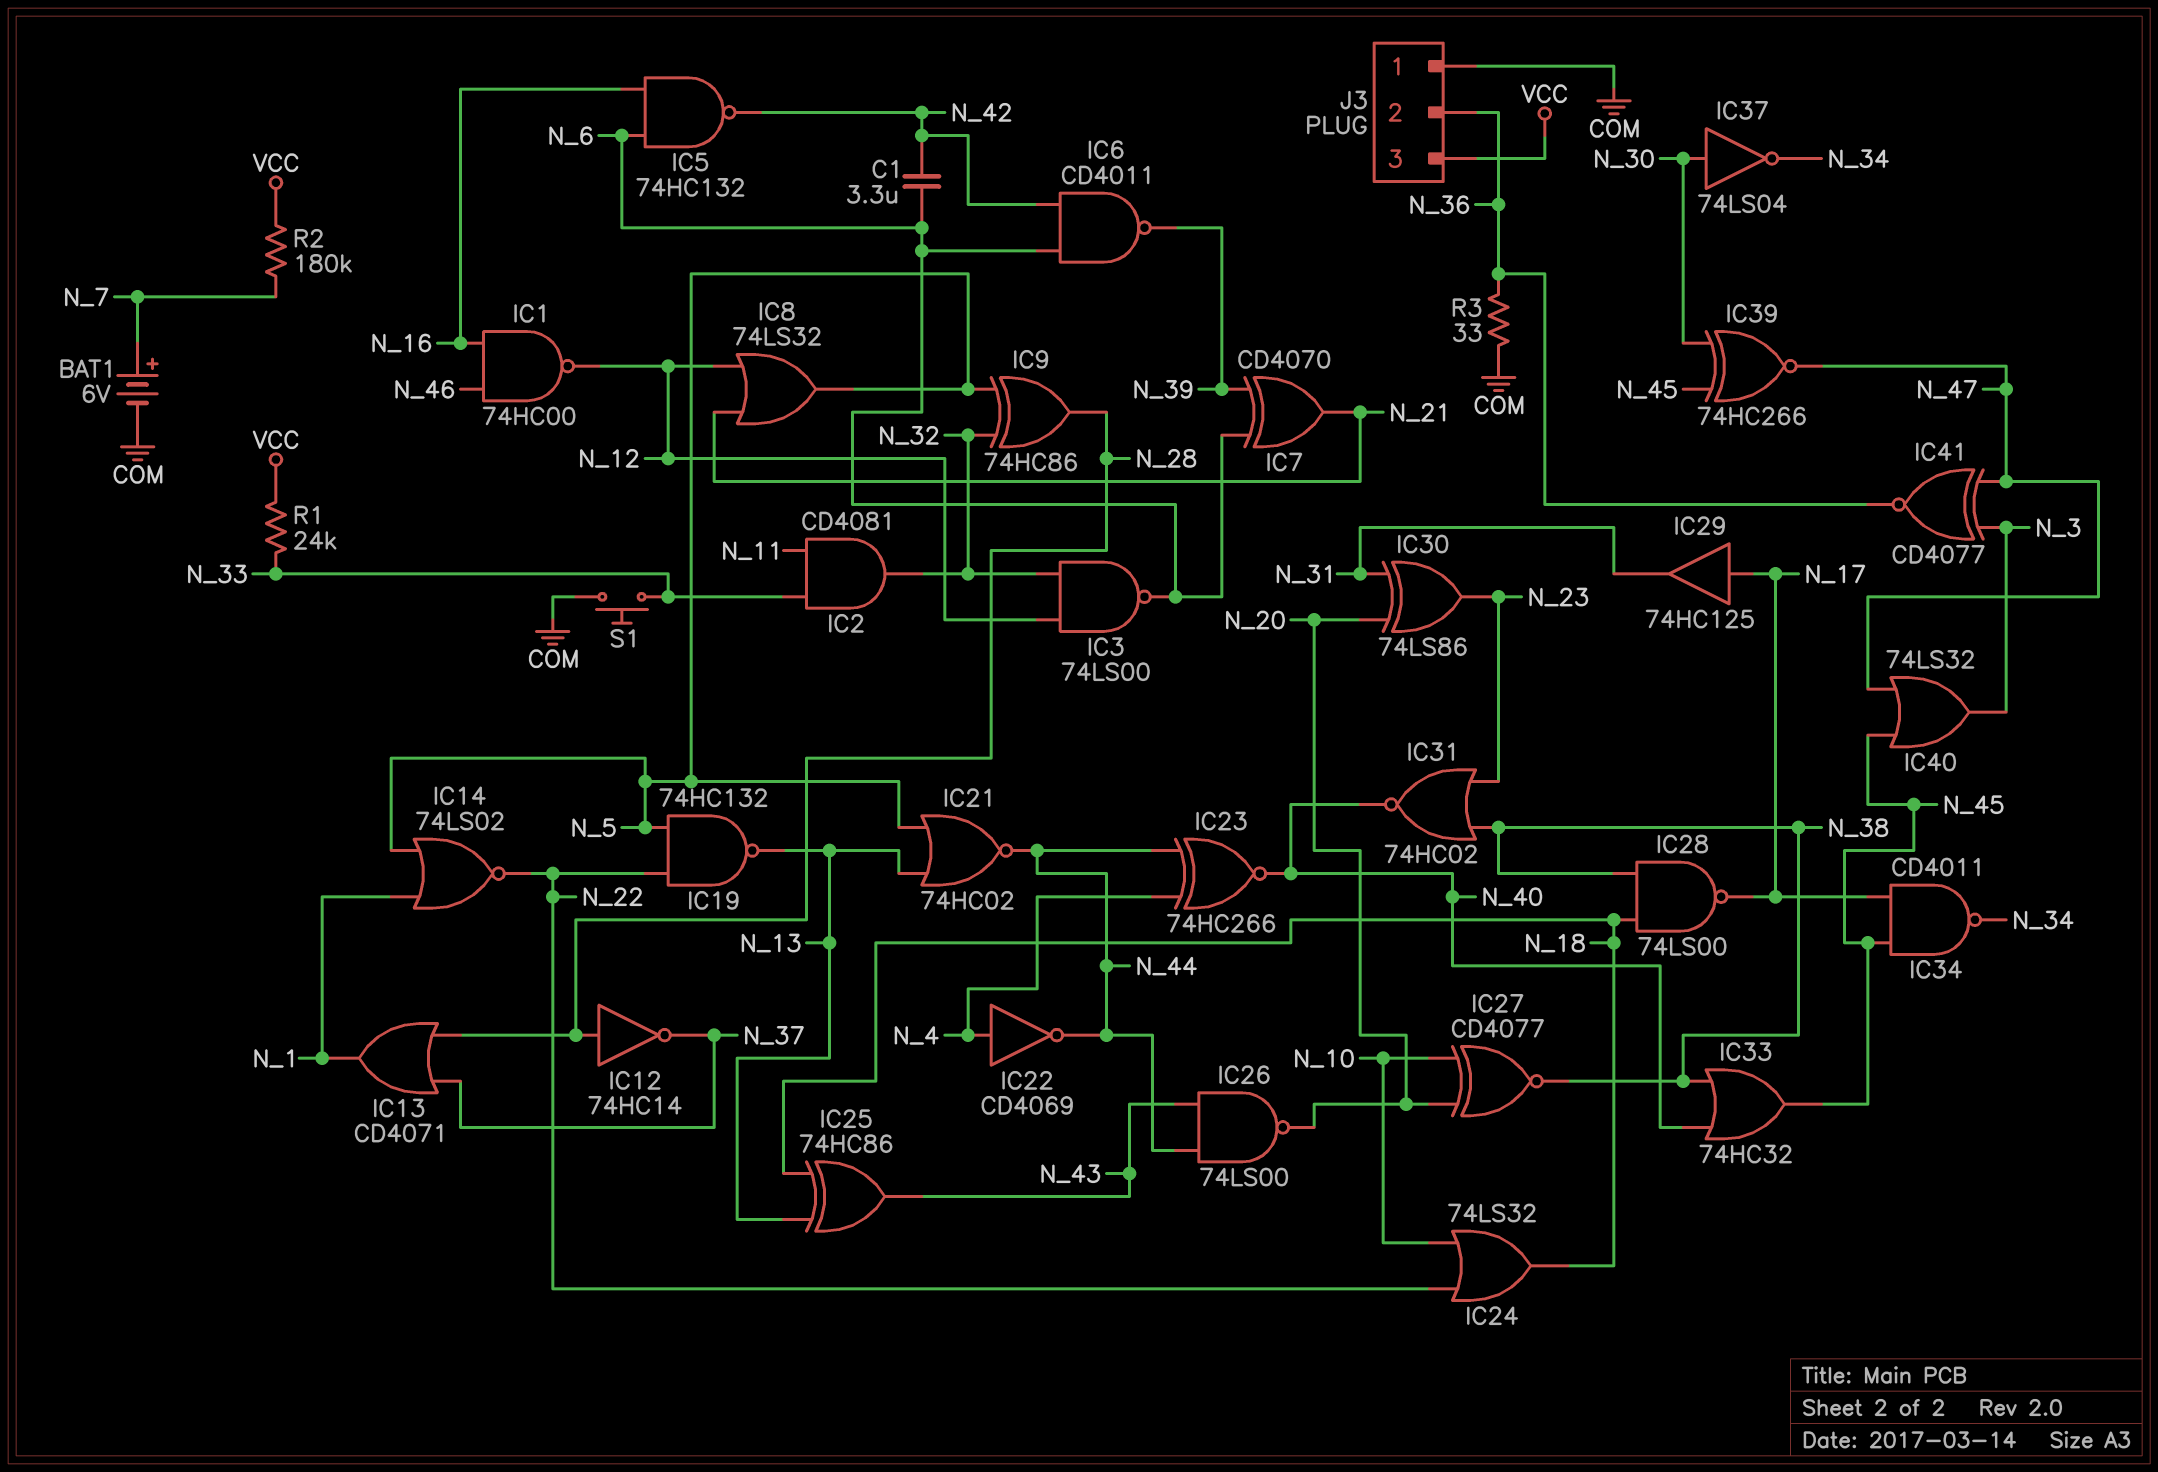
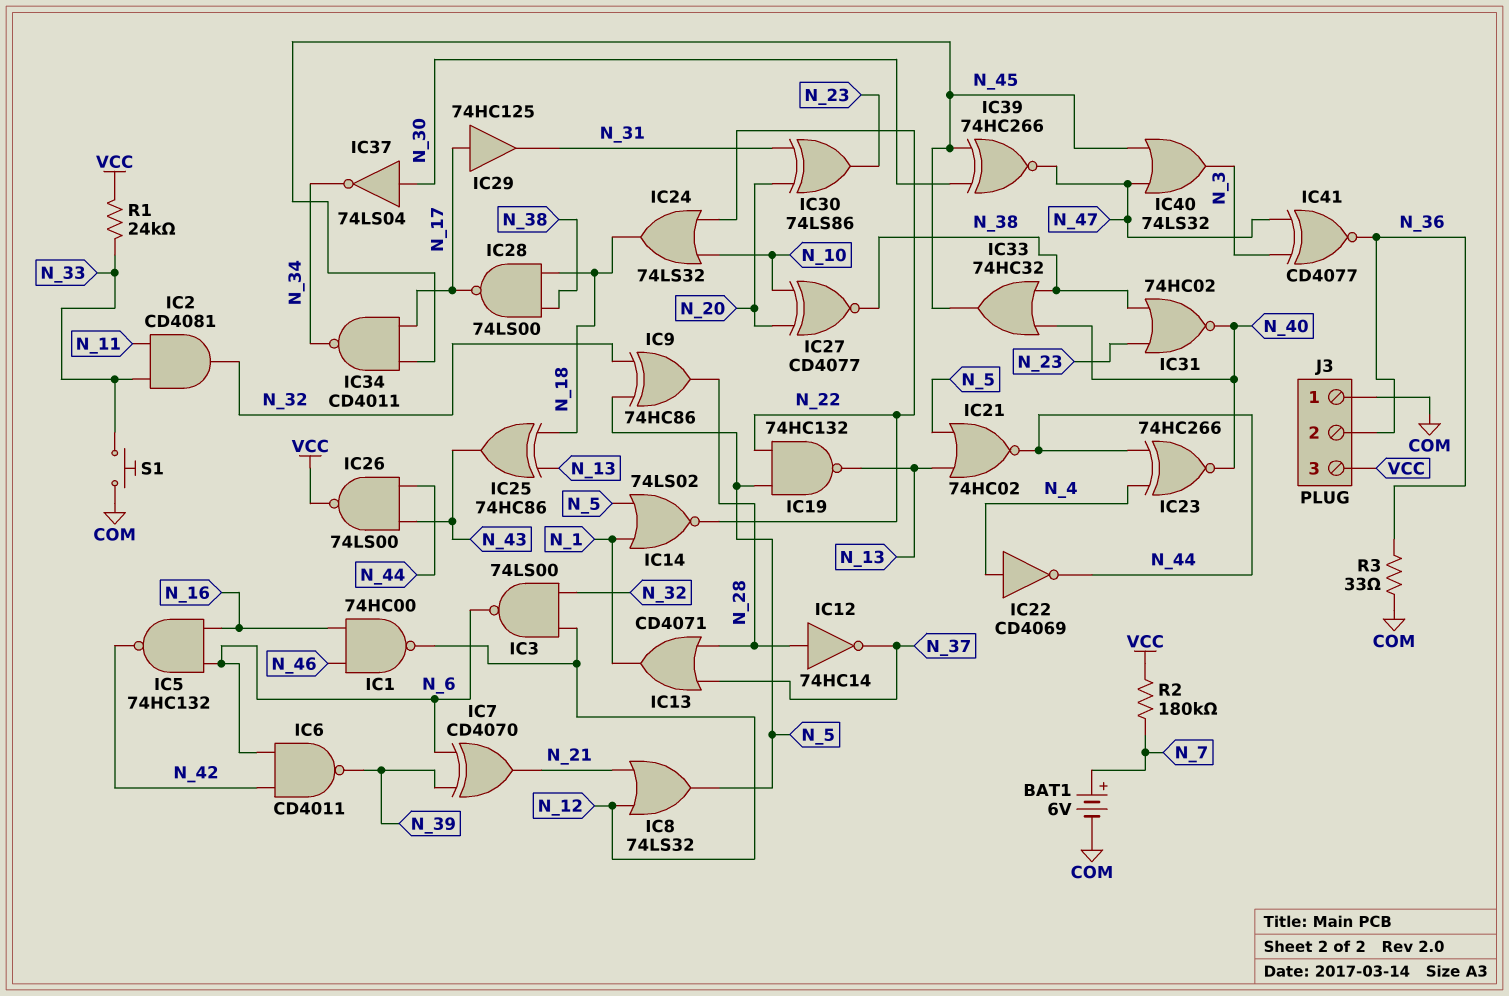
C1: 3.3uF (N_6, N_42) -> none
IC26: NAND 74LS00 (in N_43, in N_44, out N_20) -> NAND 74LS00 (in N_43, in N_44, out VCC)

